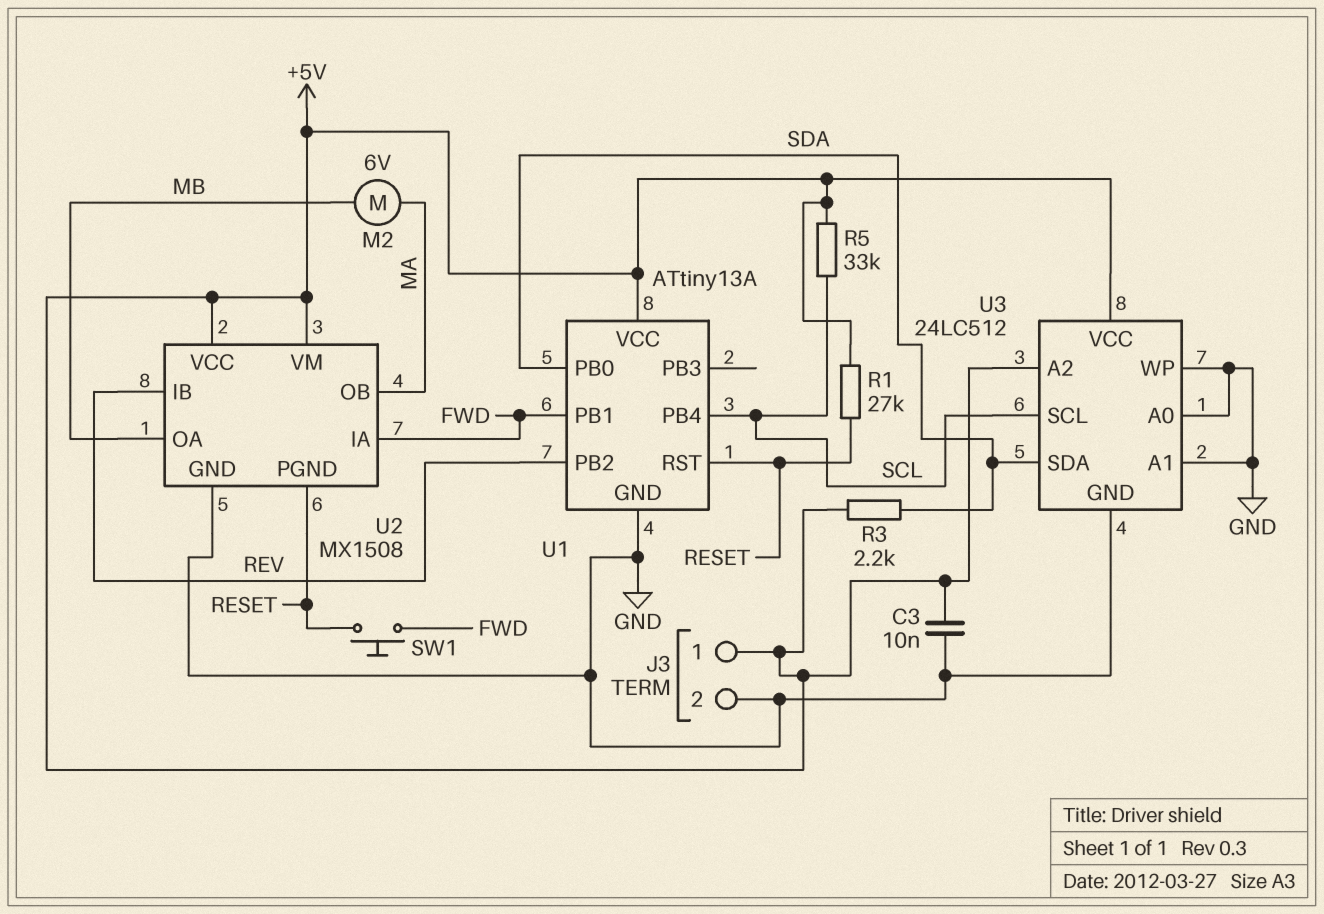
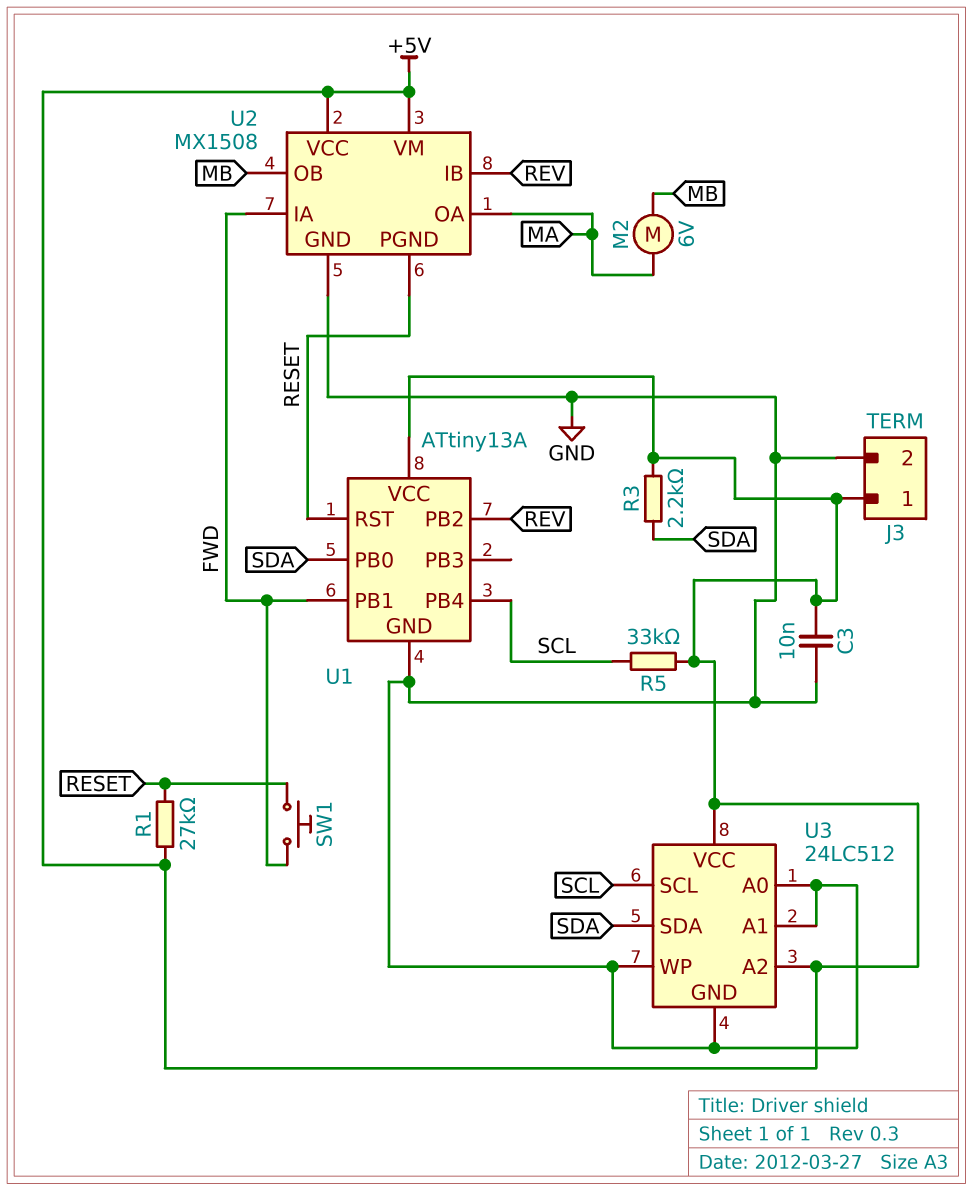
U2 pin OA: MB -> MA
U2 pin OB: MA -> MB

